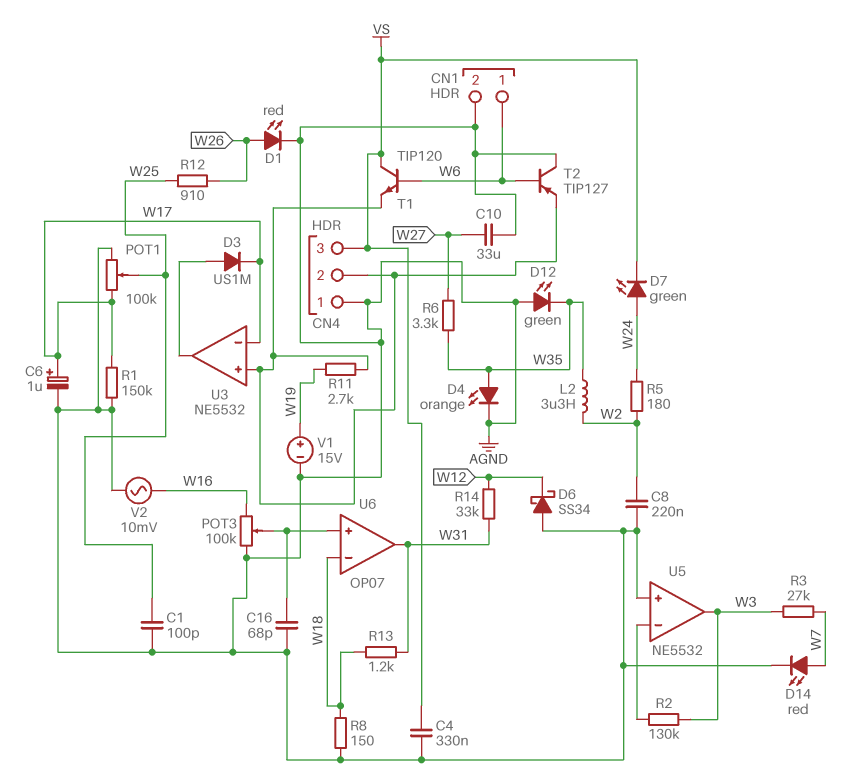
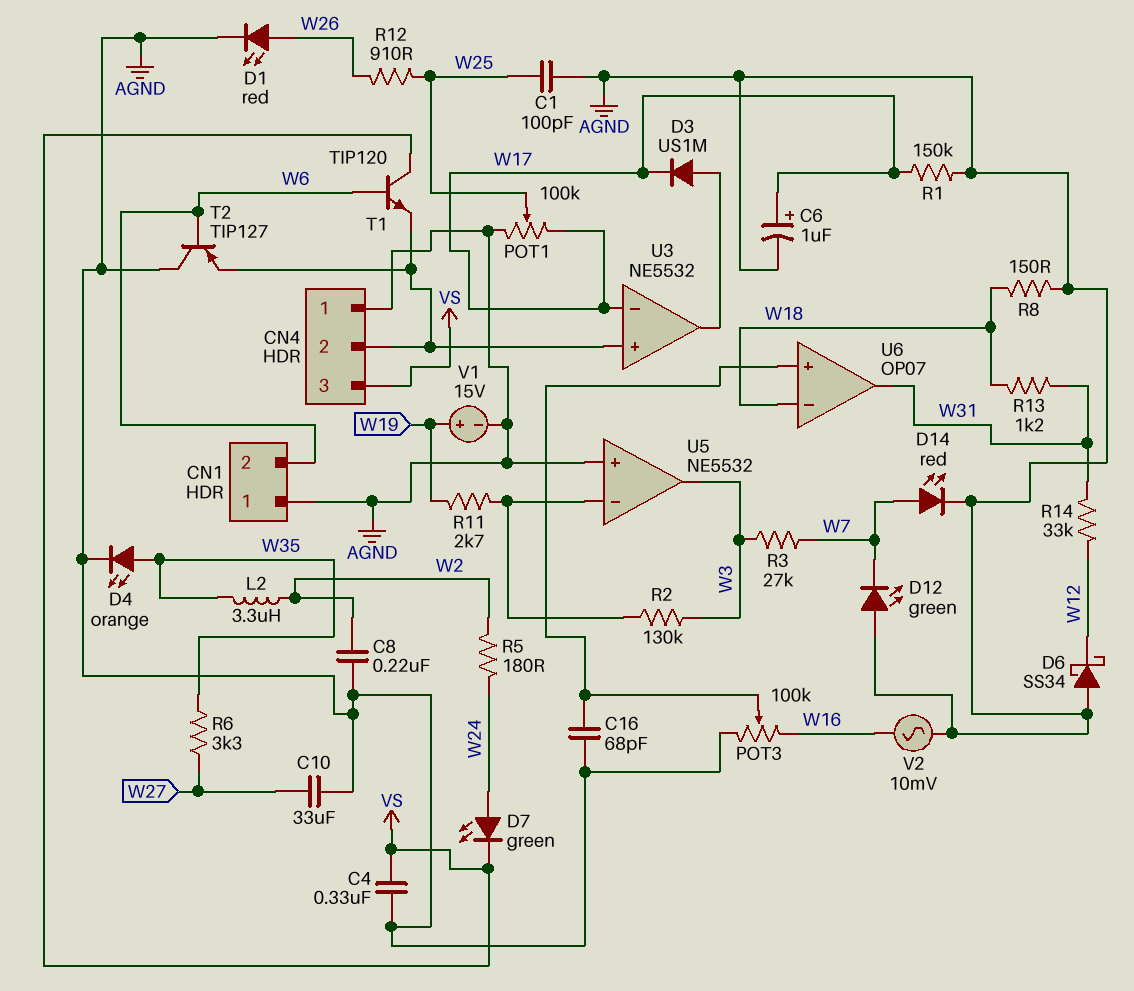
CN1 pin 1: W6 -> AGND
CN1 pin 2: AGND -> W6
D12: LED green (A AGND, K W35) -> LED green (A AGND, K W7)
R11: 2.7k (CN4/2, W19) -> 2.7k (U5/in-, W19)

